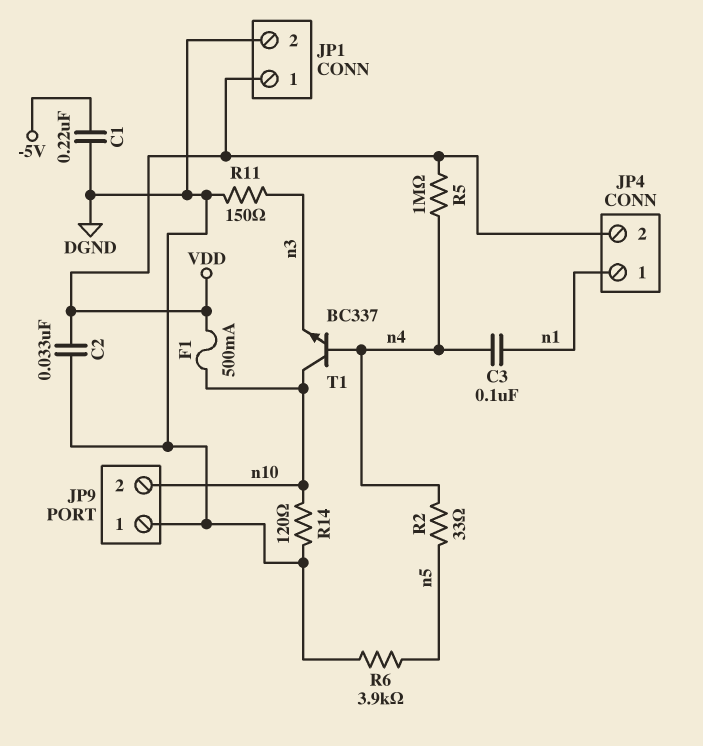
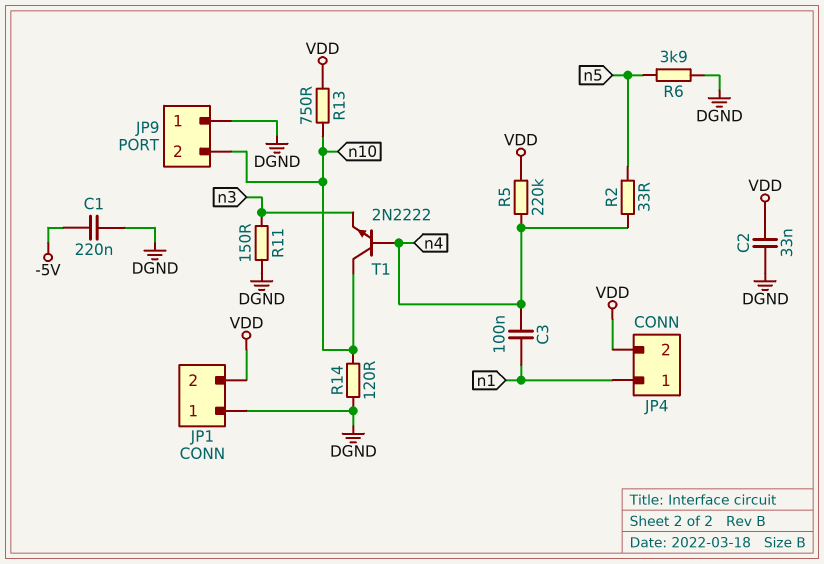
F1: 500mA (VDD, n10) -> none
JP1 pin 1: VDD -> DGND
JP1 pin 2: DGND -> VDD
R5: 1M (VDD, n4) -> 220k (VDD, n4)
R13: none -> 750 (VDD, n10)
T1: NPN BC337 (B n4, C n10, E n3) -> NPN 2N2222 (B n4, C n10, E n3)

